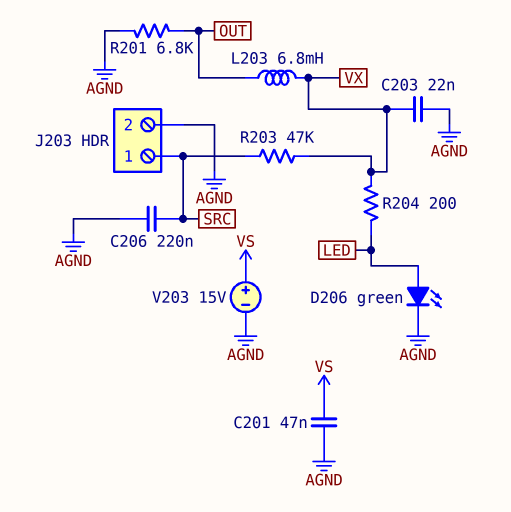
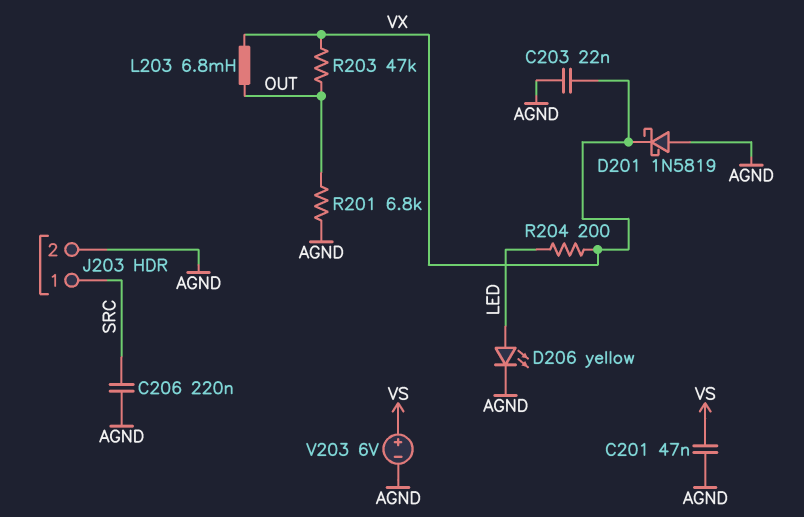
D201: none -> schottky 1N5819 (A AGND, K VX)
D206: LED green (A LED, K AGND) -> LED yellow (A LED, K AGND)
R203: 47k (SRC, VX) -> 47k (OUT, VX)
V203: 15V (plus VS, minus AGND) -> 6V (plus VS, minus AGND)

